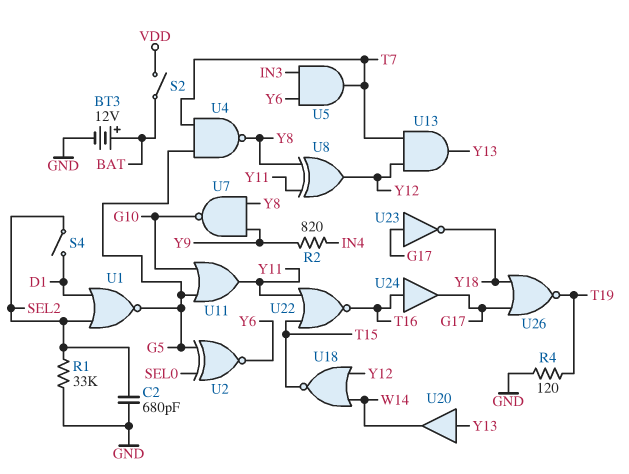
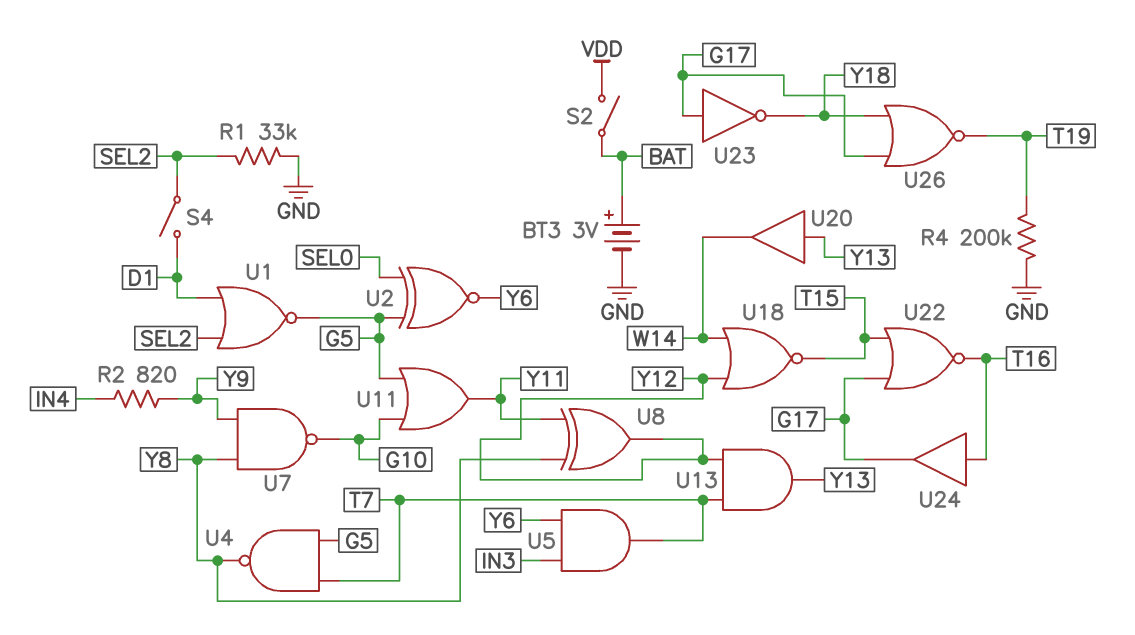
BT3: 12V (plus BAT, minus GND) -> 3V (plus BAT, minus GND)
C2: 680pF (GND, SEL2) -> none
R4: 120 (GND, T19) -> 200k (GND, T19)
U22: NOR (in T15, in Y11, out T16) -> NOR (in G17, in T15, out T16)

